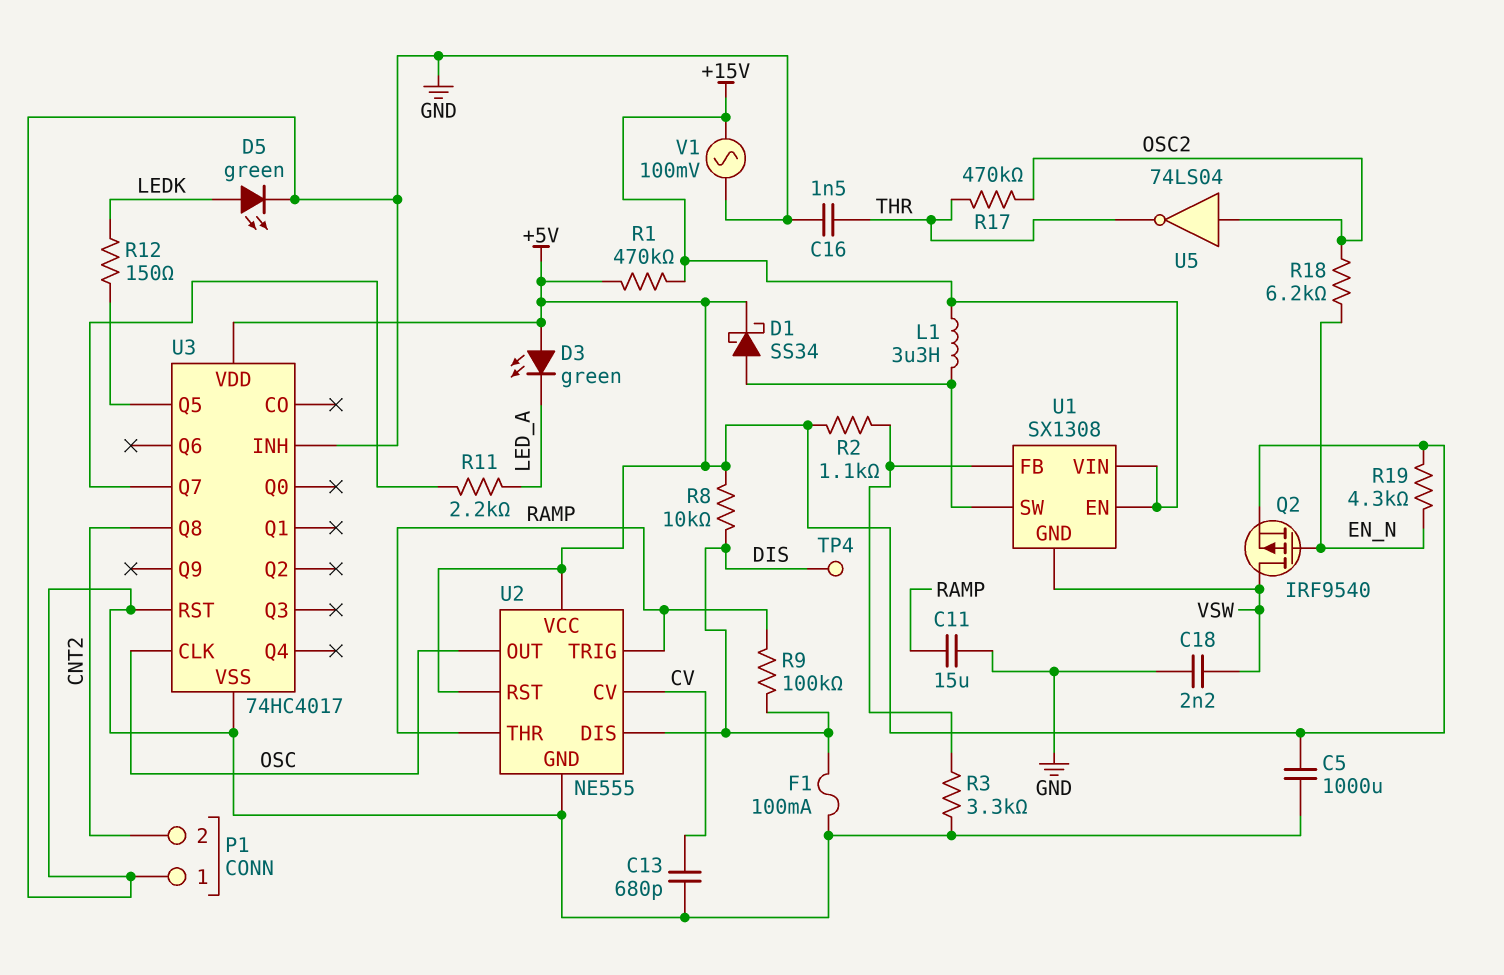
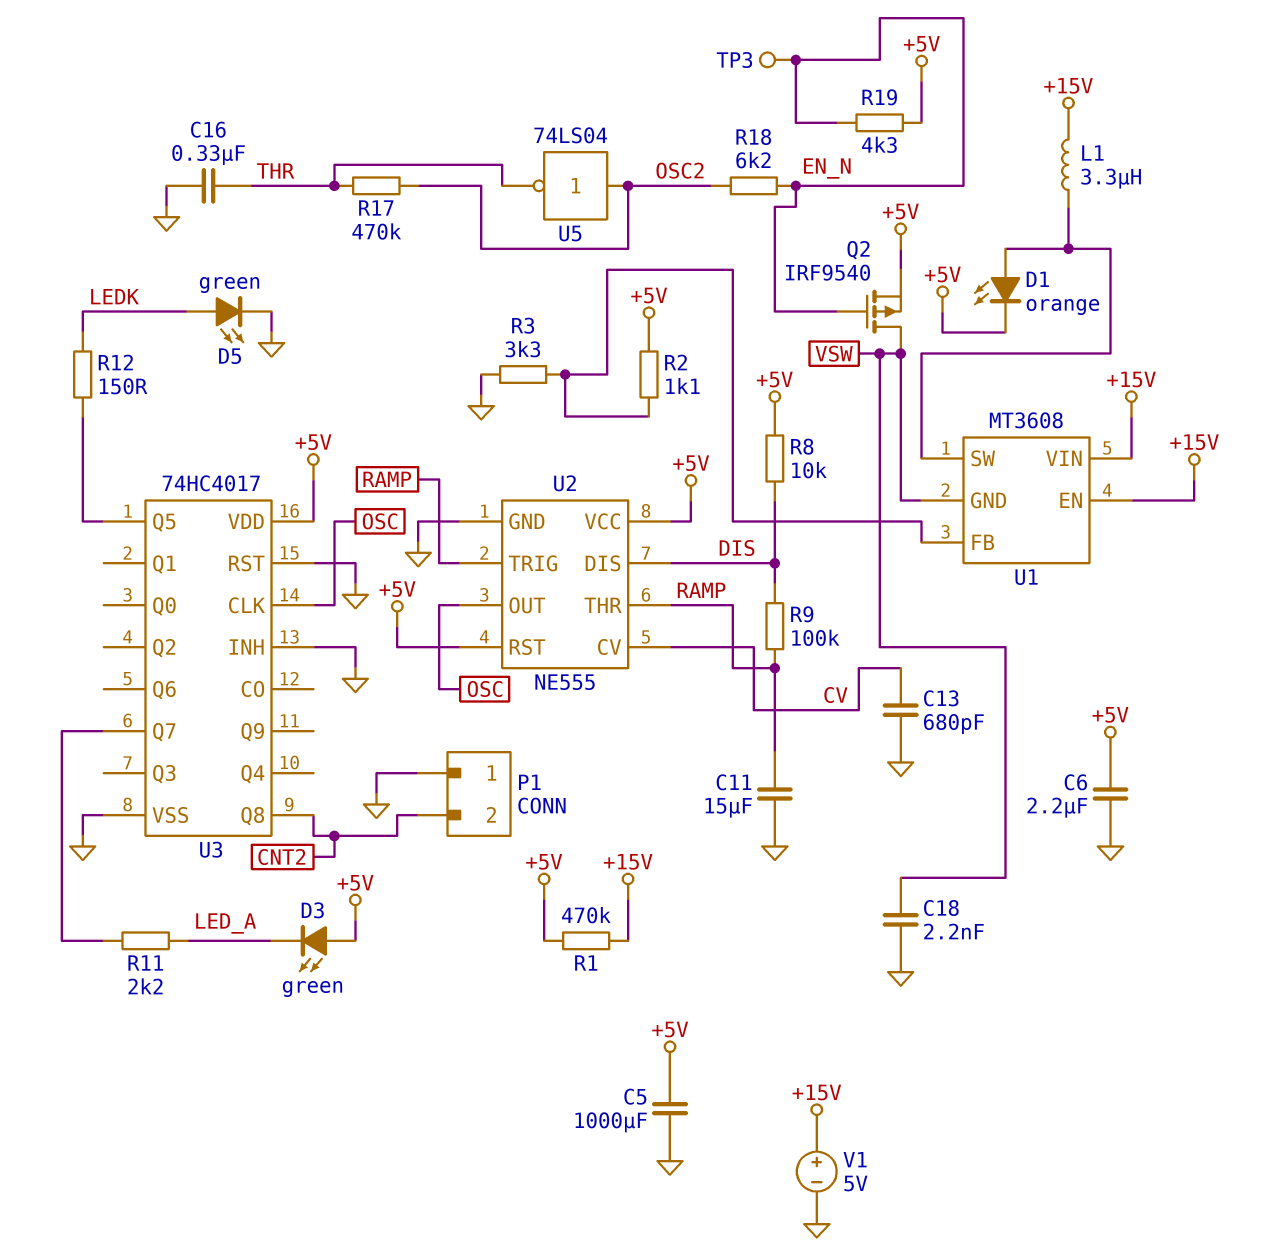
C6: none -> 2.2uF (+5V, GND)
C16: 1.5nF (GND, THR) -> 330nF (GND, THR)
D1: schottky SS34 (A U1/SW, K +5V) -> LED orange (A U1/SW, K +5V)
F1: 100mA (DIS, GND) -> none
TP3: none -> test point (EN_N)
TP4: test point (DIS) -> none
U1: SX1308 -> MT3608
V1: AC 100mV (+15V, GND) -> 5V (plus +15V, minus GND)

